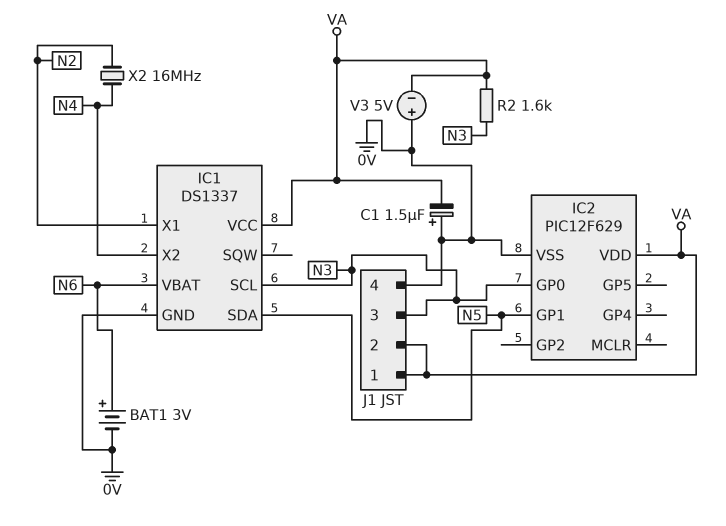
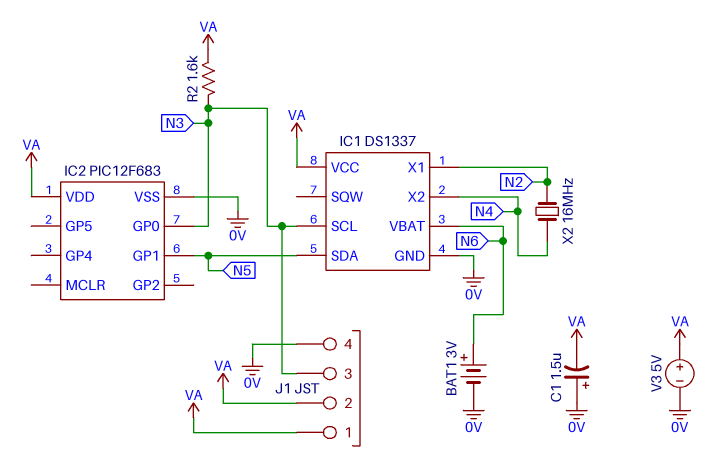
IC2: PIC12F629 -> PIC12F683
V3: 5V (plus 0V, minus VA) -> 5V (plus VA, minus 0V)

